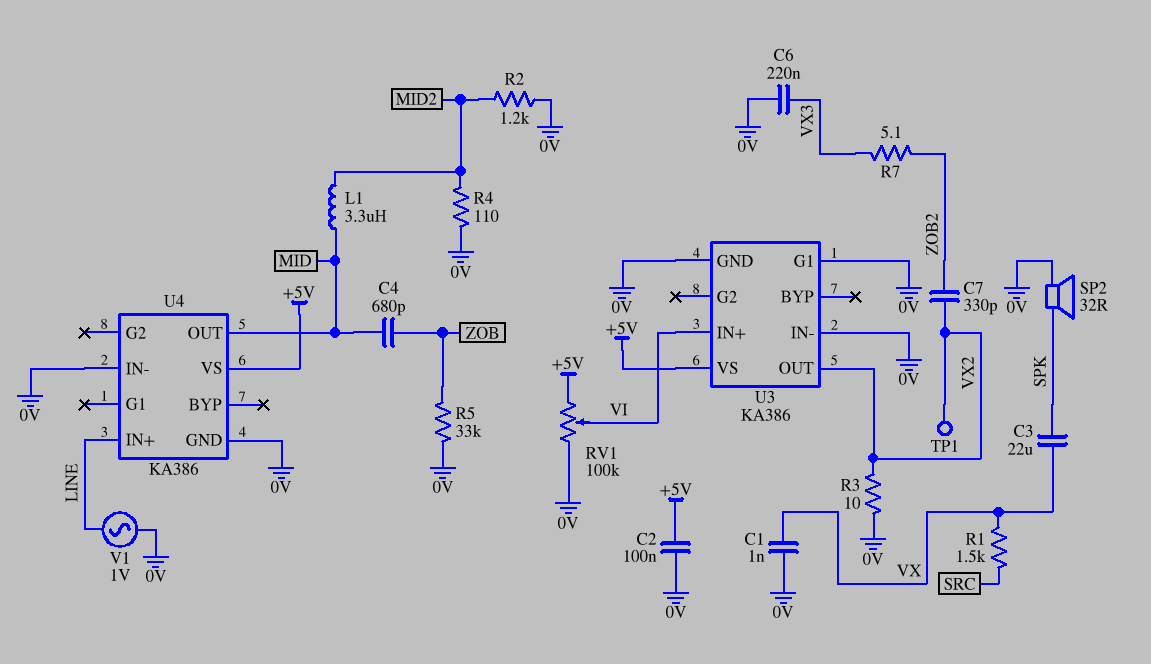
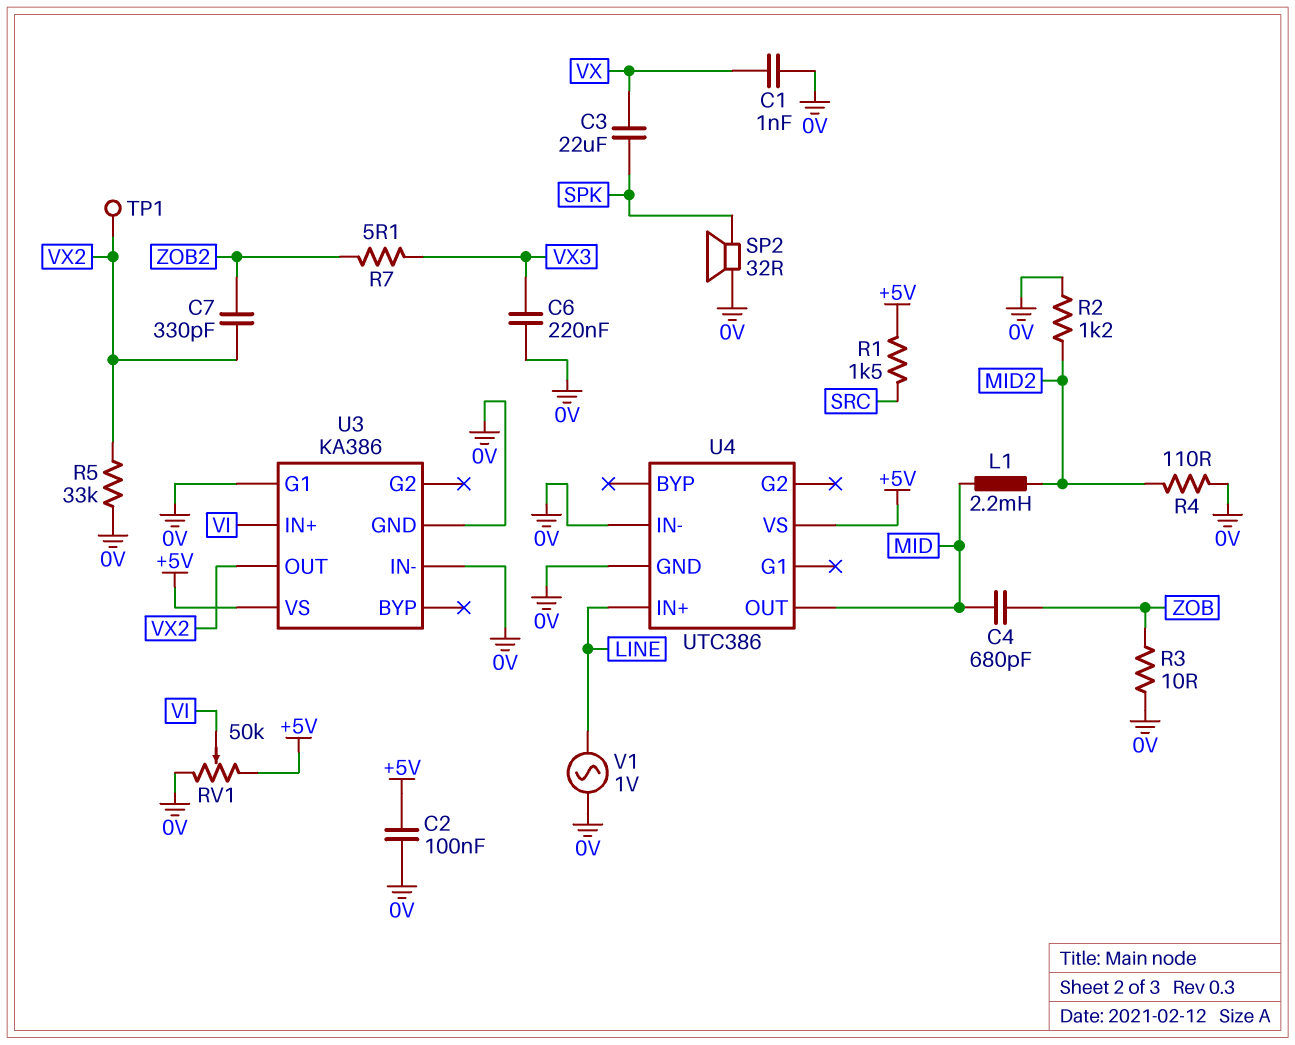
L1: 3.3uH (MID, MID2) -> 2.2mH (MID, MID2)
R1: 1.5k (SRC, VX) -> 1.5k (+5V, SRC)
R3: 10 (0V, VX2) -> 10 (0V, ZOB)
R5: 33k (0V, ZOB) -> 33k (0V, VX2)
RV1: 100k (+5V, 0V, wiper VI) -> 50k (+5V, 0V, wiper VI)
U4: KA386 -> UTC386

